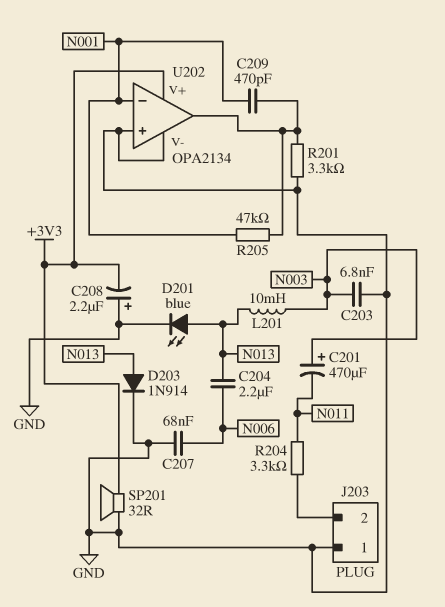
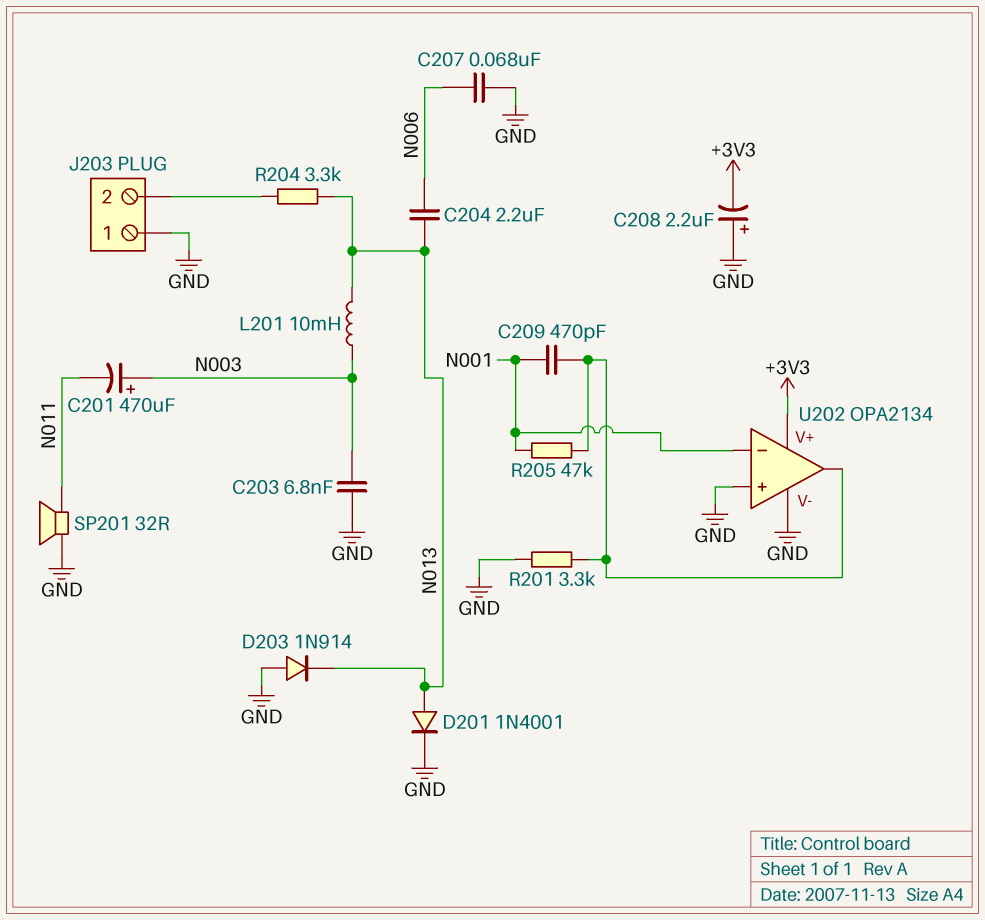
D201: LED blue (A N013, K GND) -> diode 1N4001 (A N013, K GND)
D203: diode 1N914 (A N013, K GND) -> diode 1N914 (A GND, K N013)
R204: 3.3k (J203/2, N011) -> 3.3k (J203/2, N013)
SP201: speaker 32R (+3V3, GND) -> speaker 32R (GND, N011)

